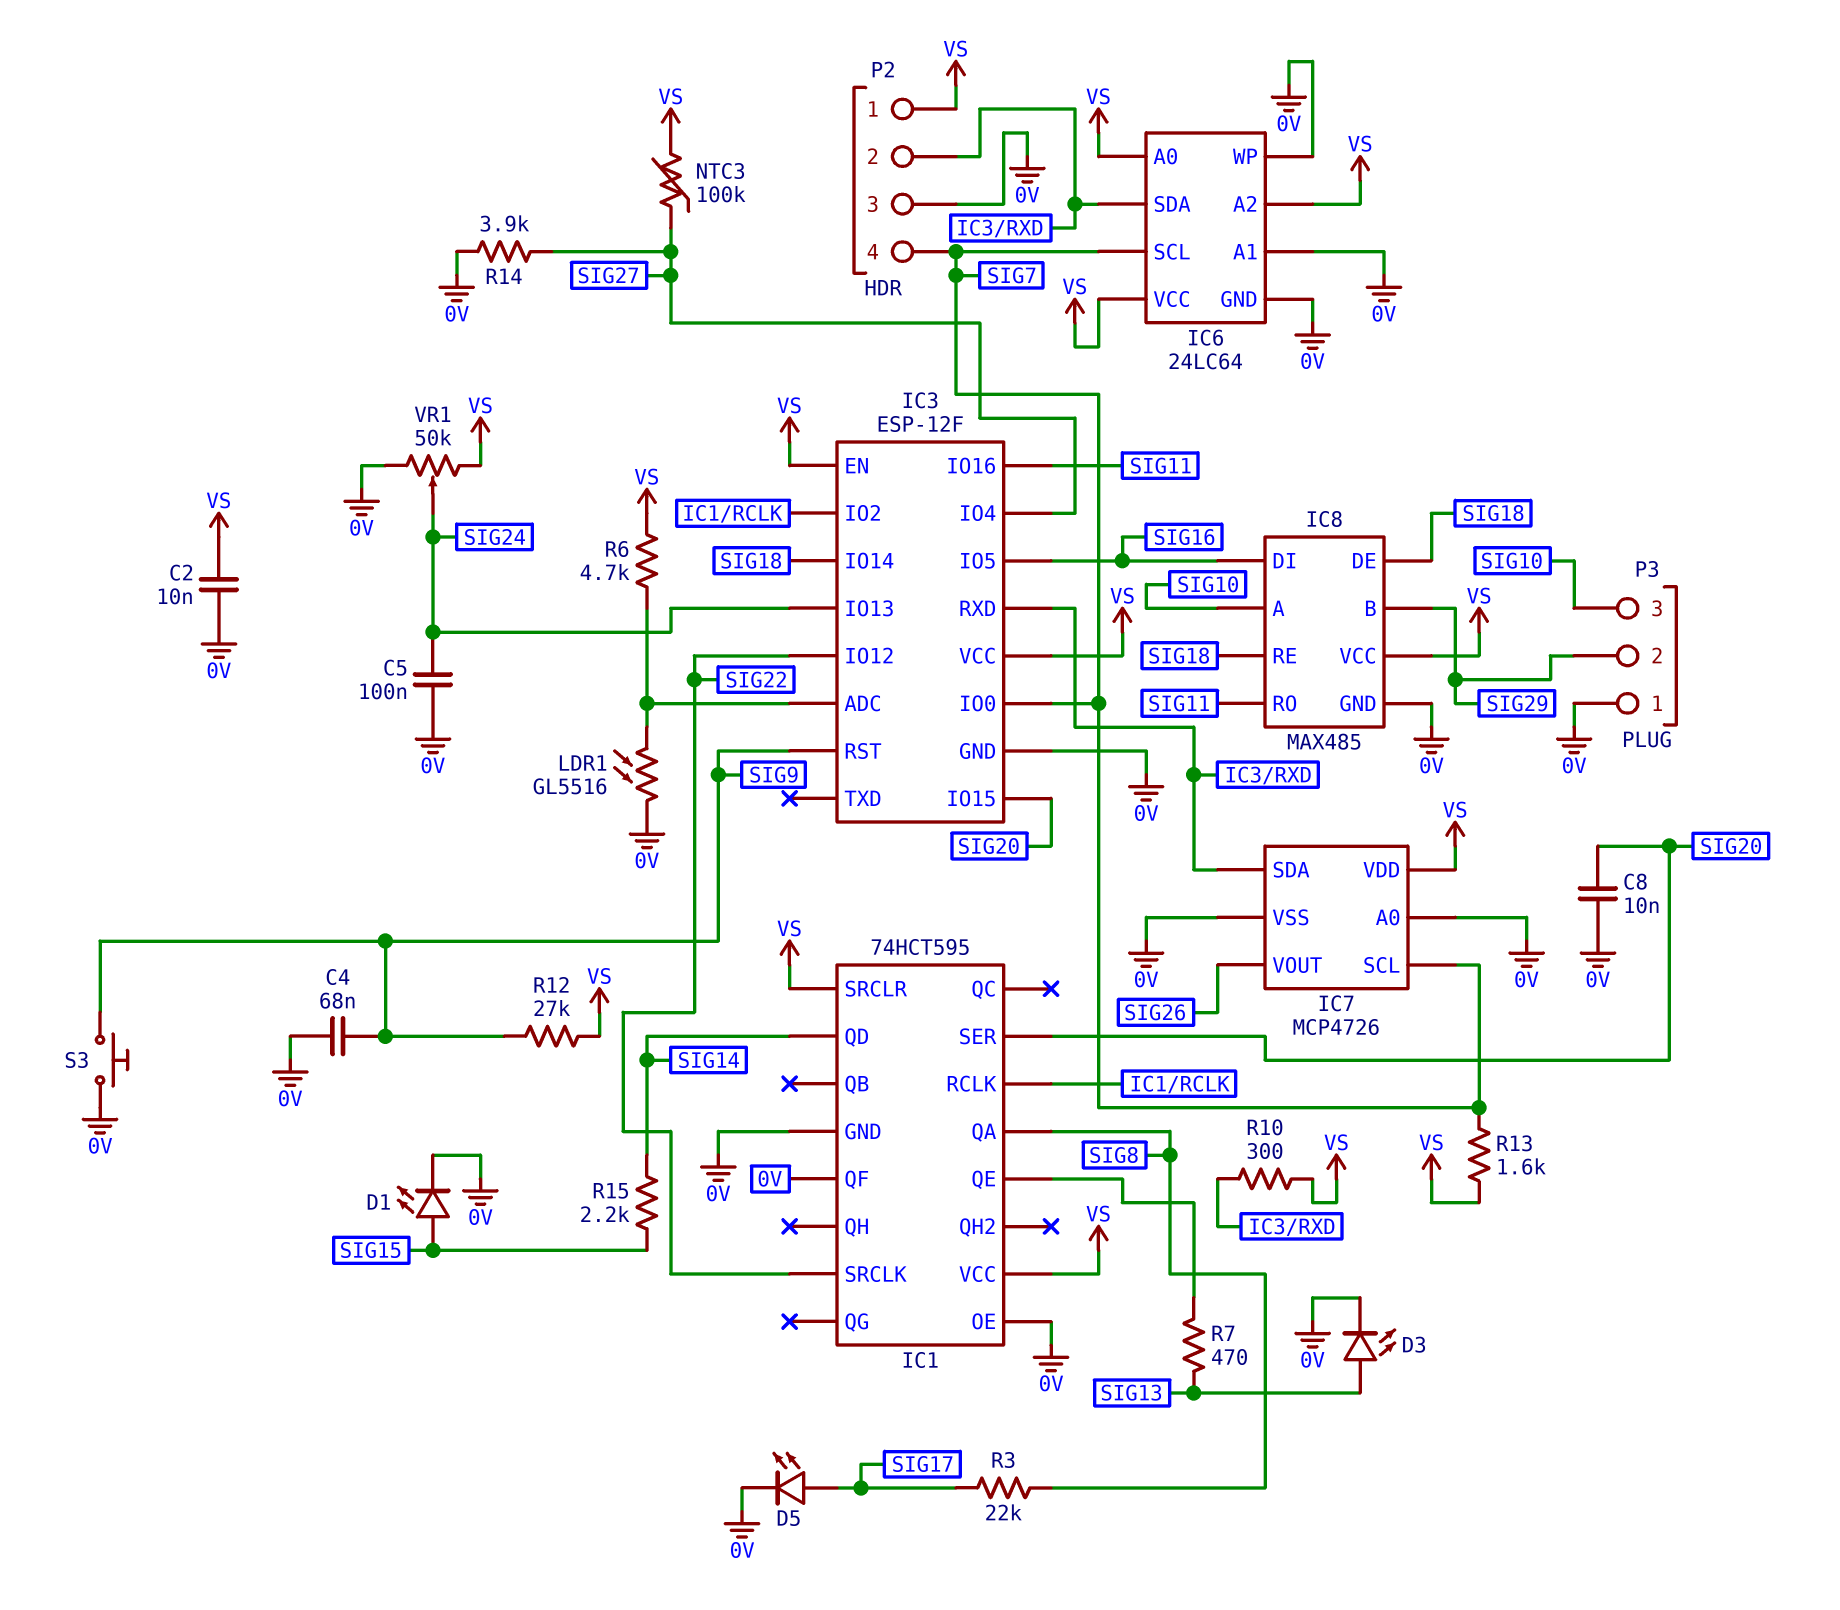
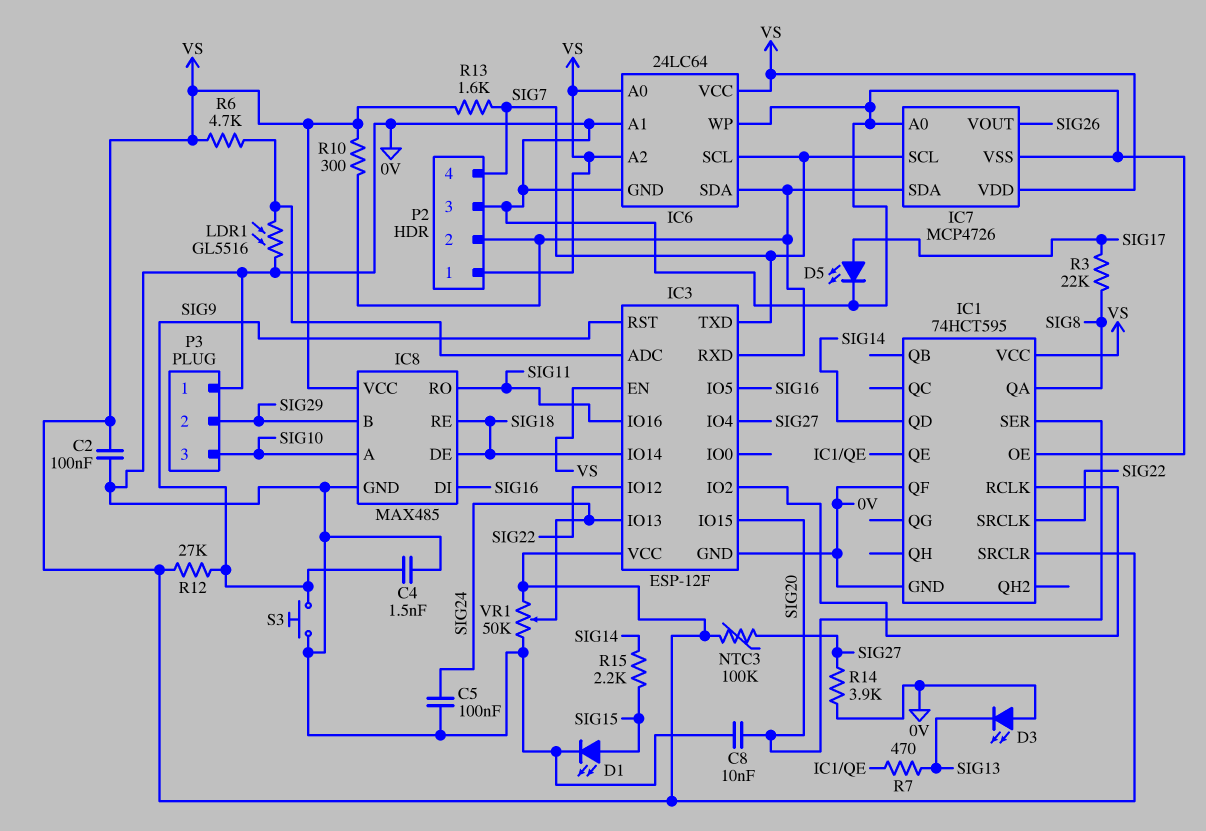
C2: 10nF (0V, VS) -> 100nF (0V, VS)
C4: 68nF (0V, SIG9) -> 1.5nF (0V, SIG9)
D3: LED (A SIG13, K 0V) -> LED (A 0V, K SIG13)
IC3 pin IO0: SIG7 -> none
IC3 pin TXD: none -> SIG7

